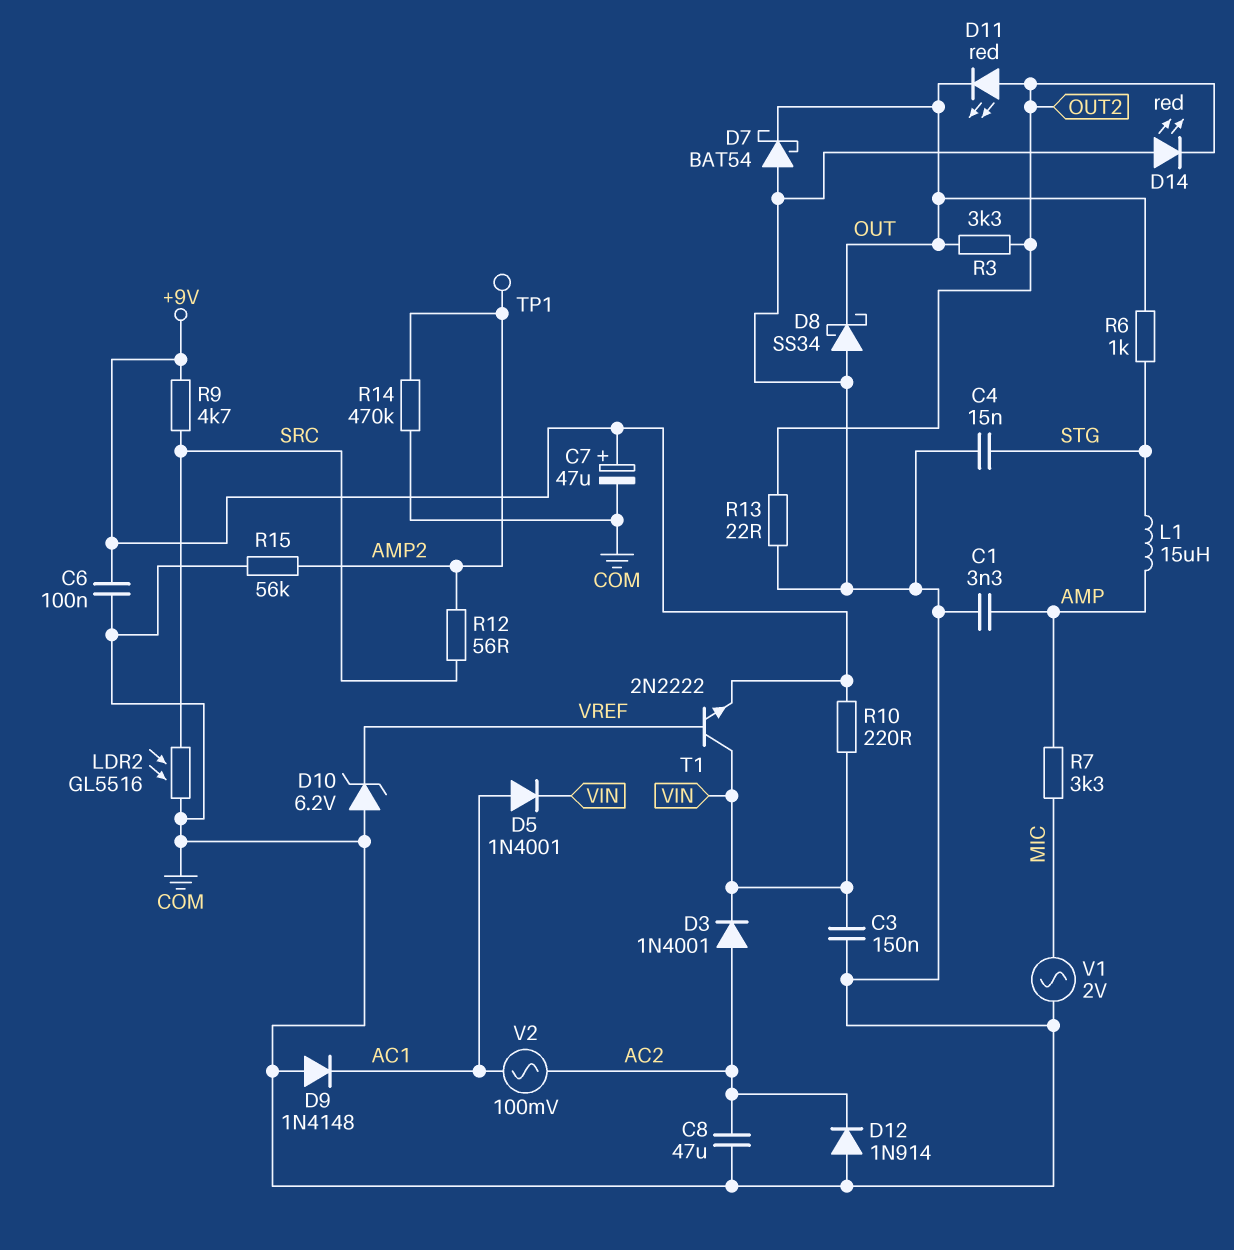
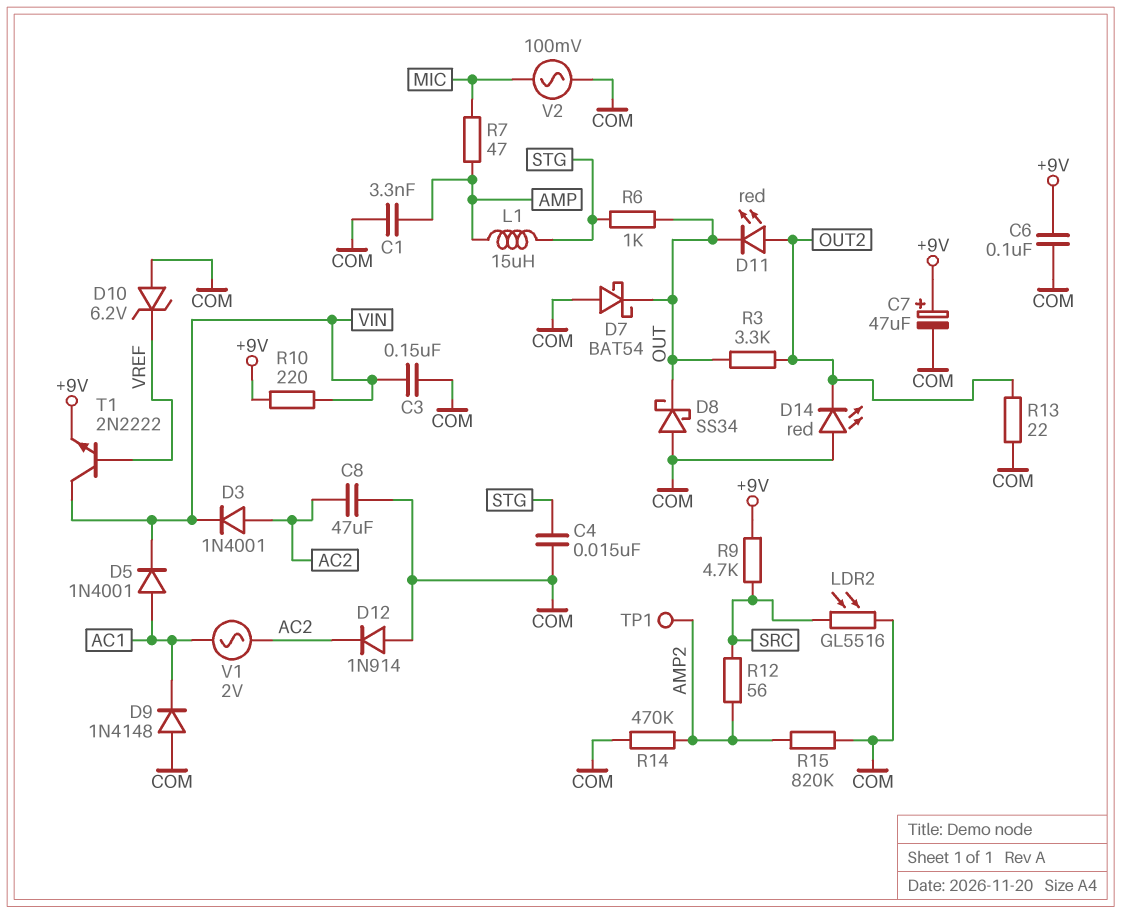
R7: 3.3k (AMP, MIC) -> 47 (AMP, MIC)
R15: 56k (AMP2, COM) -> 820k (AMP2, COM)
V1: AC 2V (COM, MIC) -> AC 2V (AC1, AC2)
V2: AC 100mV (AC1, AC2) -> AC 100mV (COM, MIC)

